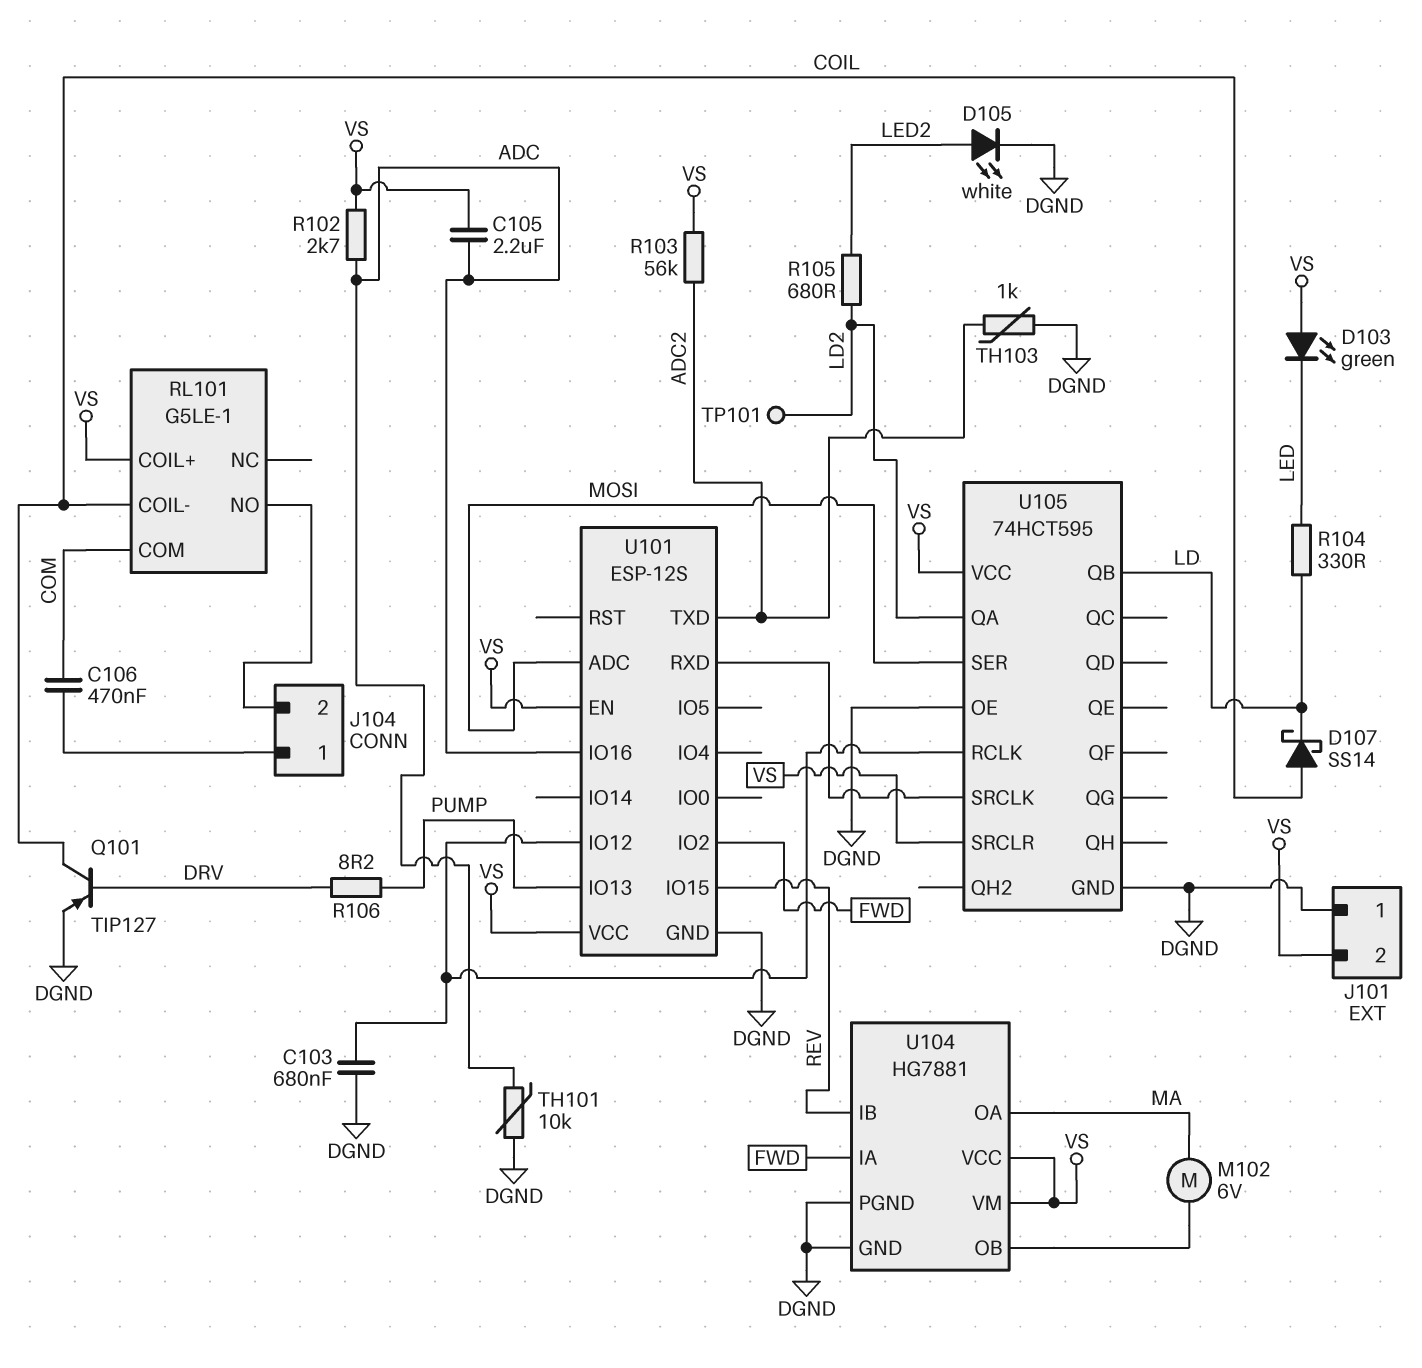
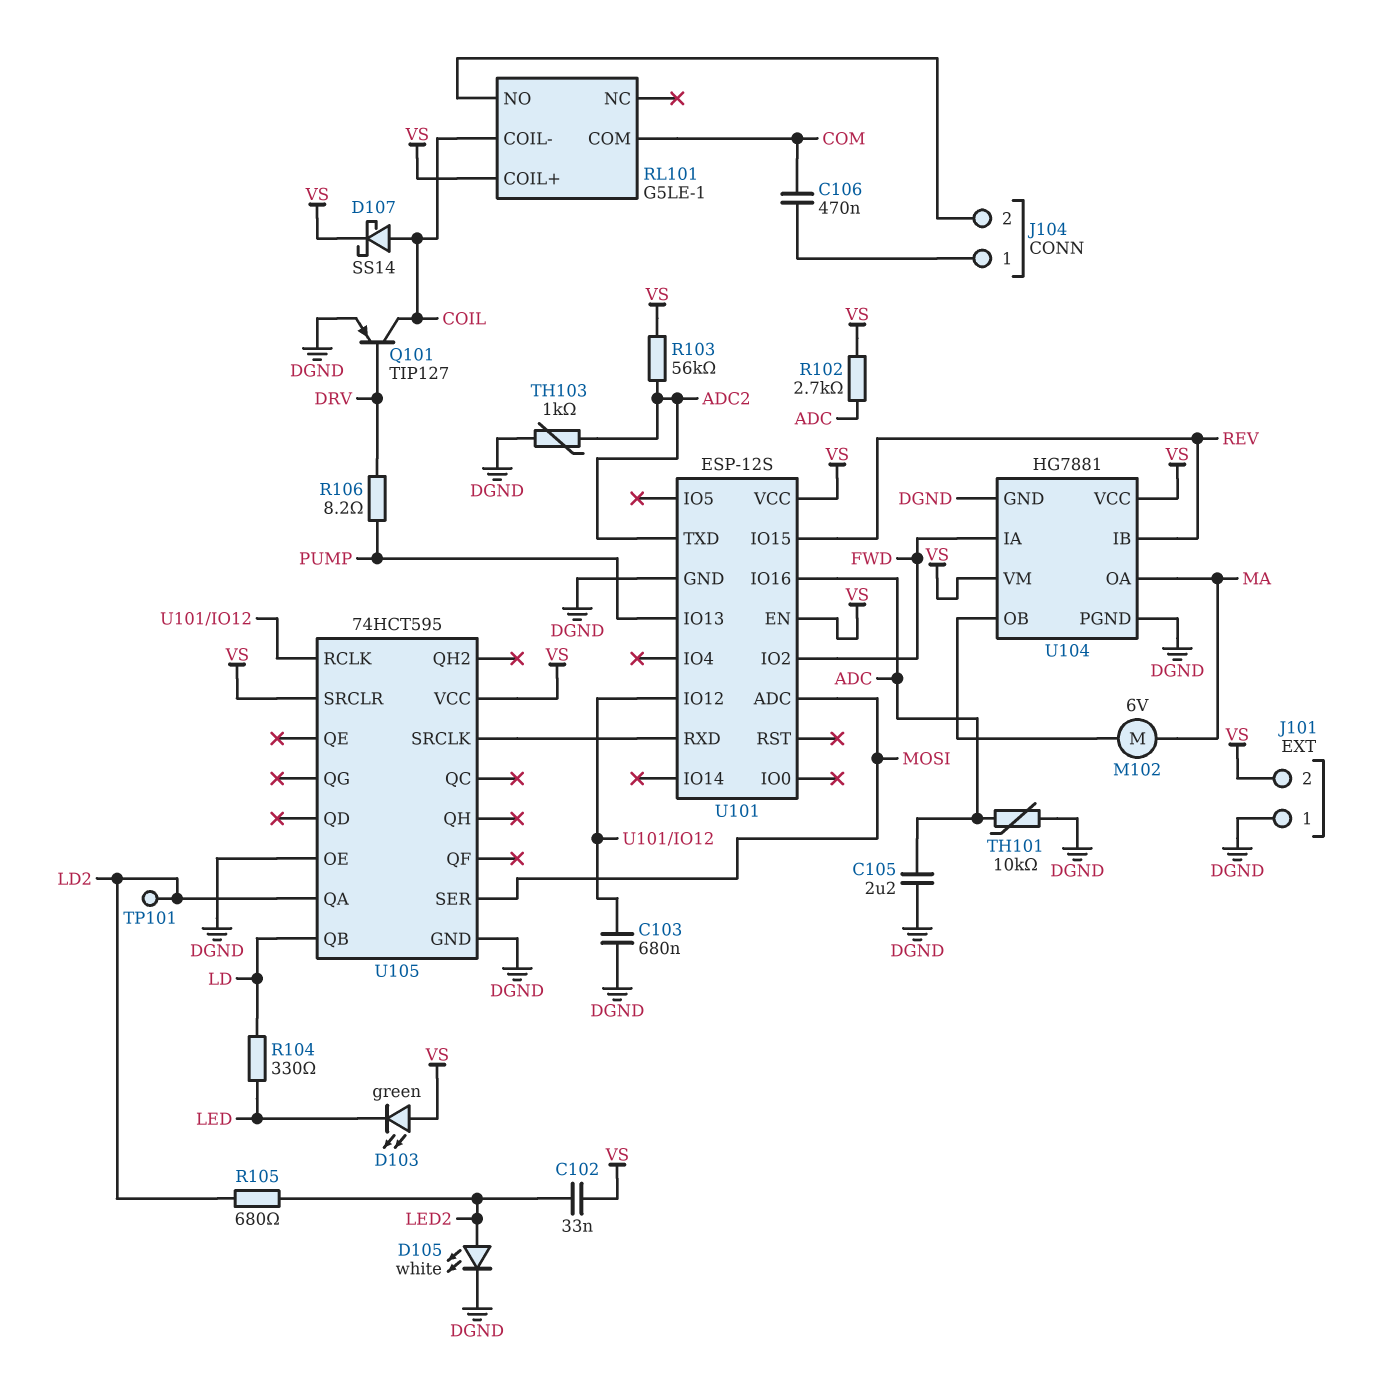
C102: none -> 33nF (LED2, VS)
C105: 2.2uF (ADC, VS) -> 2.2uF (ADC, DGND)
D107: schottky SS14 (A COIL, K LD) -> schottky SS14 (A COIL, K VS)

